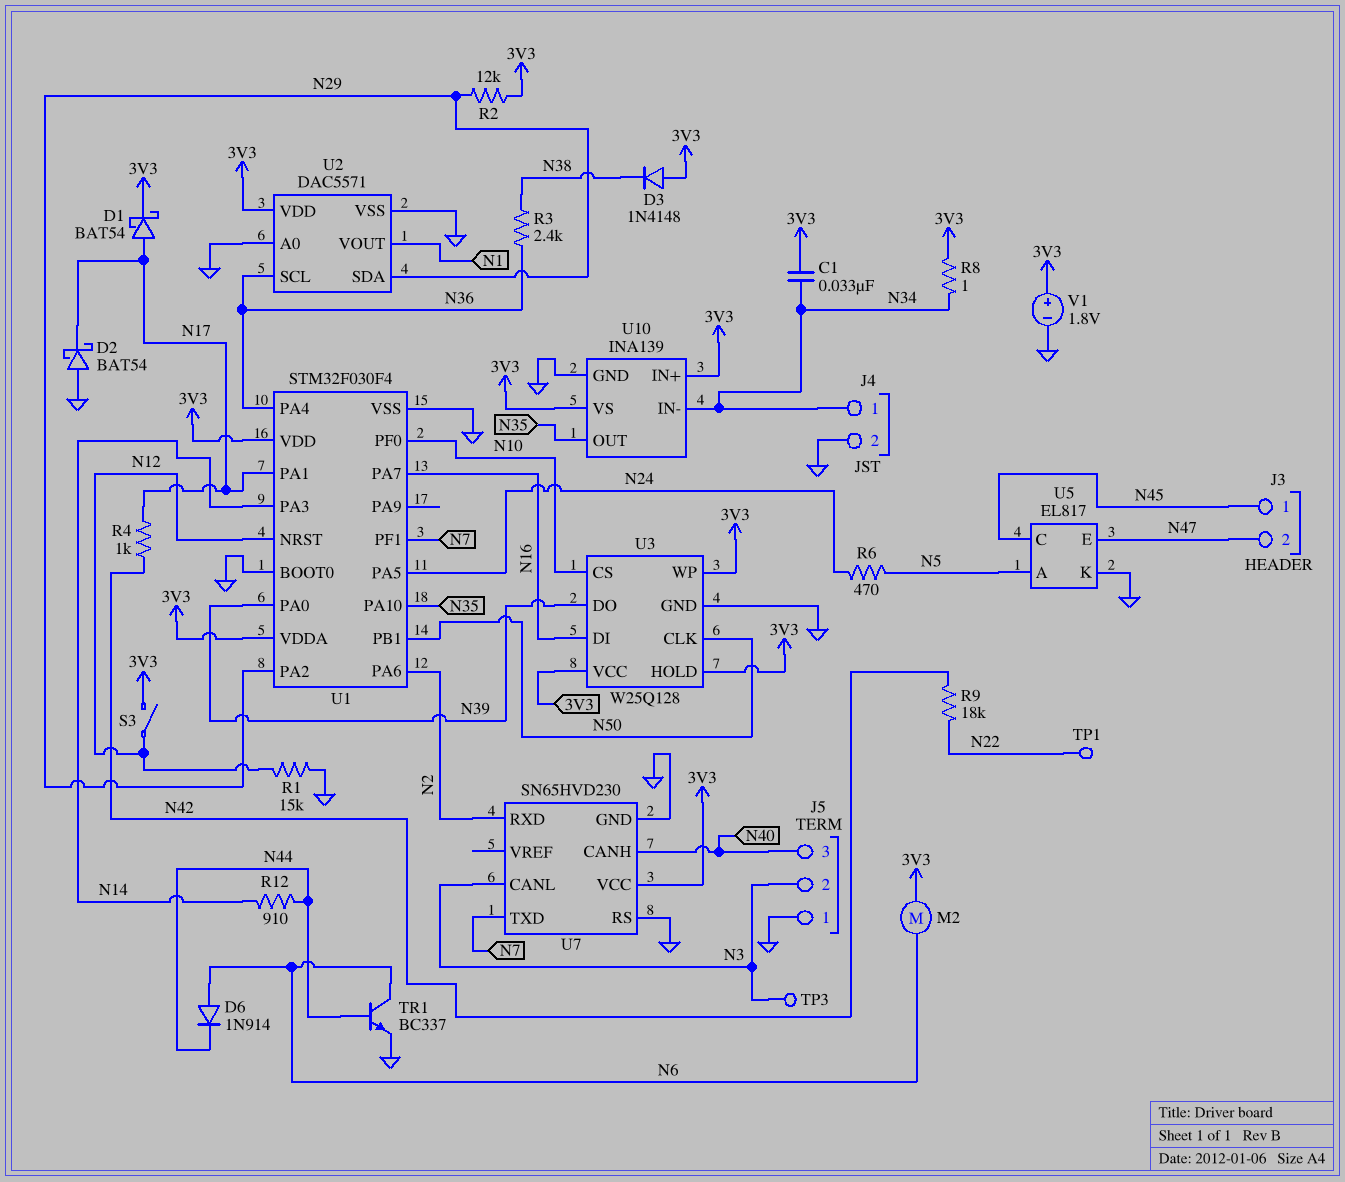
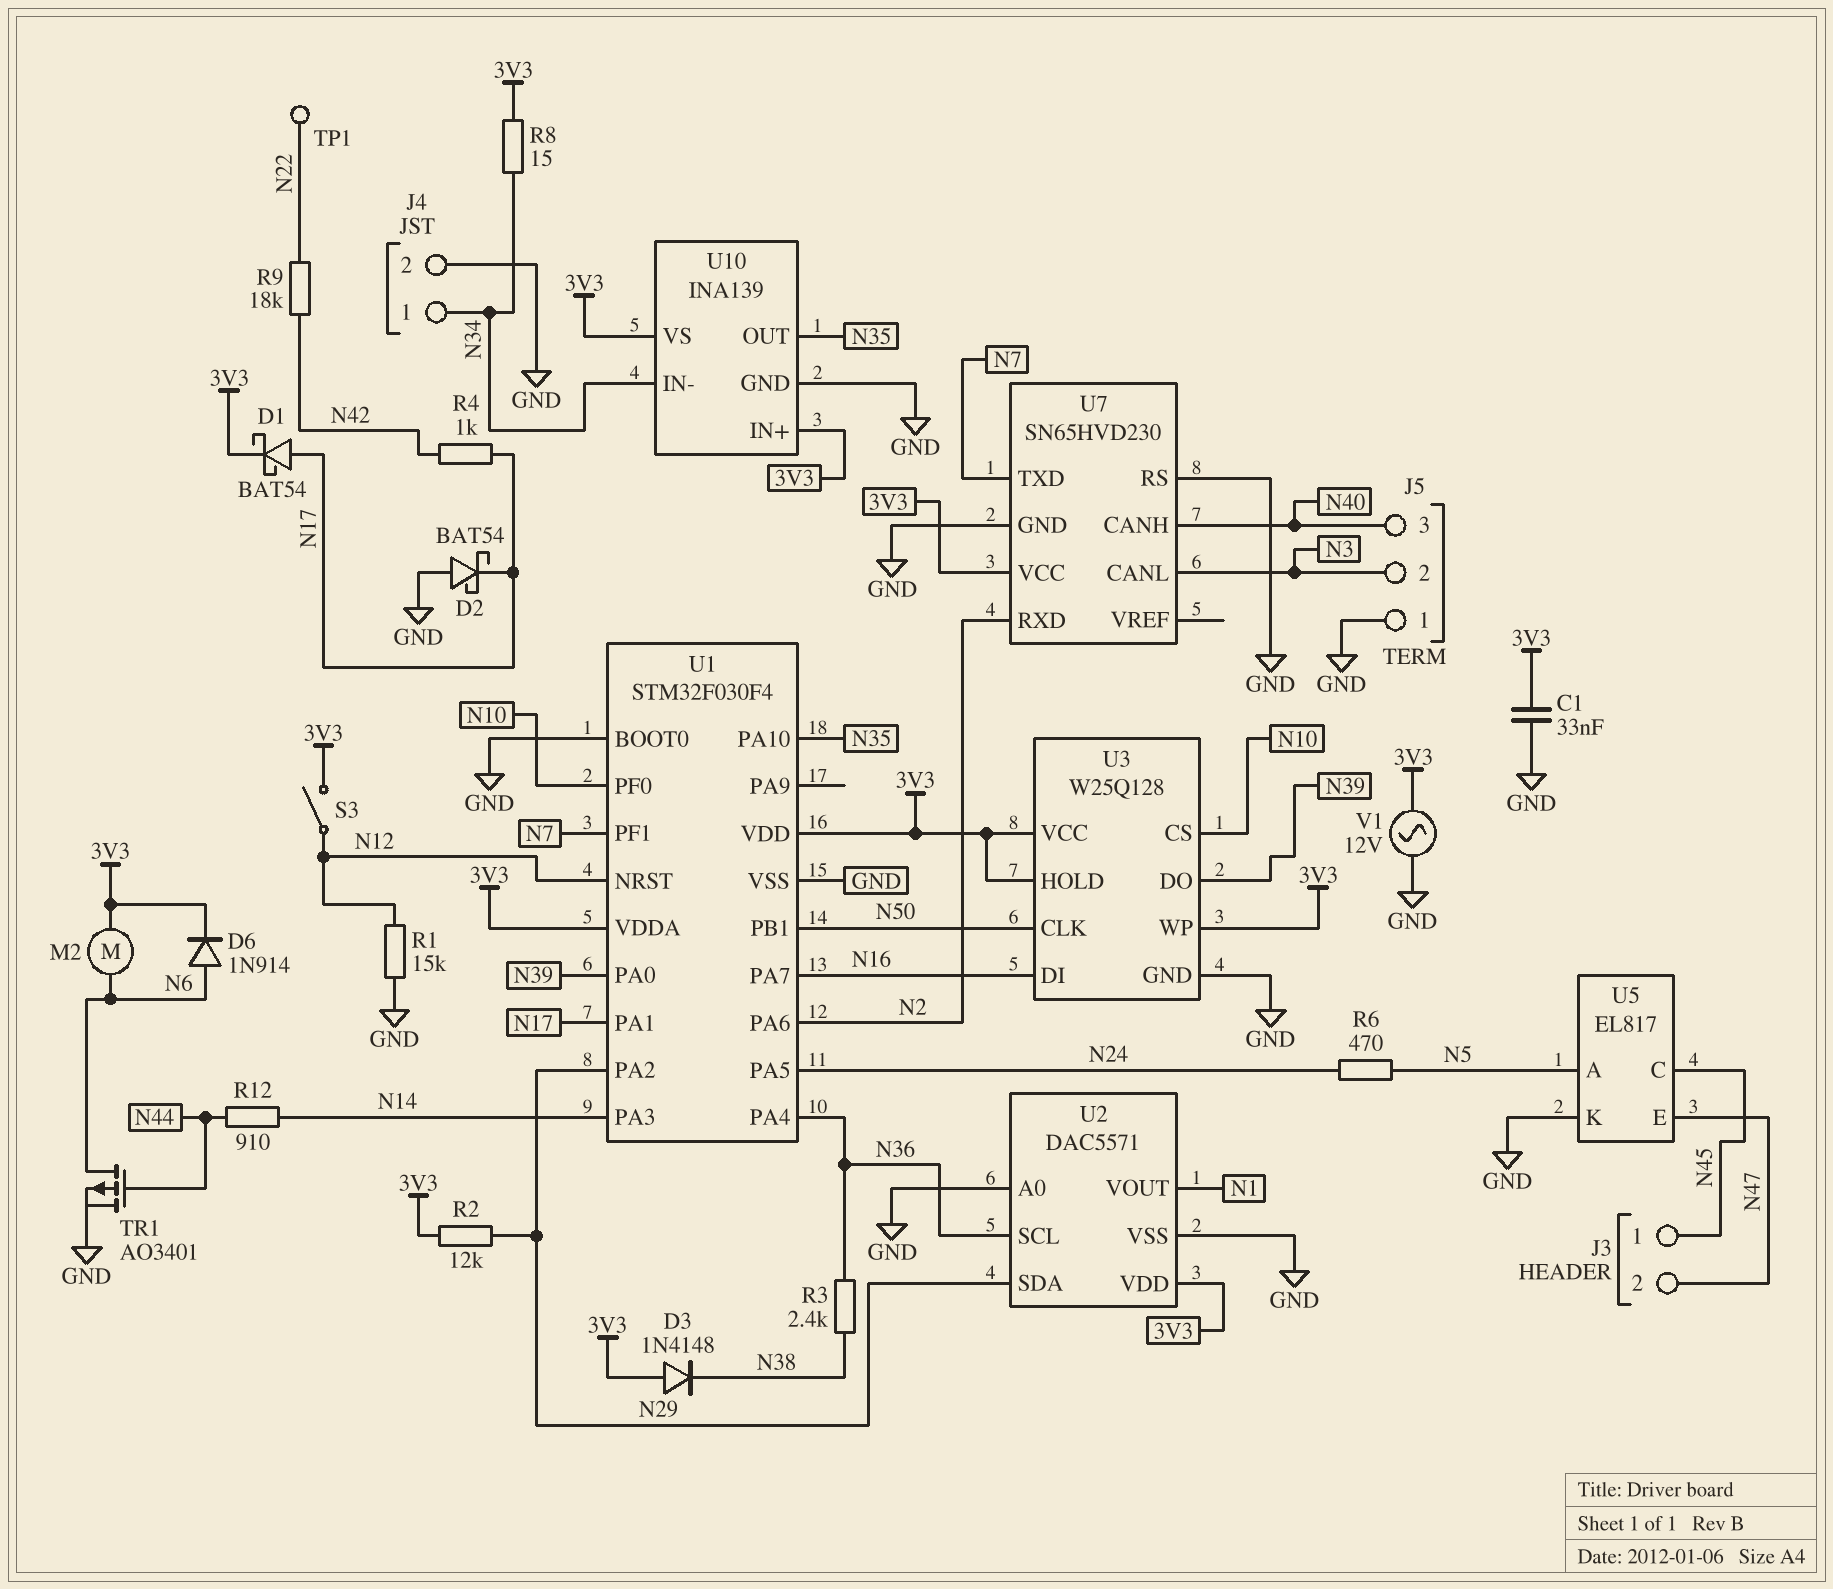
C1: 33nF (3V3, N34) -> 33nF (3V3, GND)
D6: diode 1N914 (A N6, K N44) -> diode 1N914 (A N6, K 3V3)
R8: 1 (3V3, N34) -> 15 (3V3, N34)
TP3: test point (N3) -> none
TR1: NPN BC337 (B N44, C N6, E GND) -> PMOS AO3401 (G N44, D N6, S GND)
V1: 1.8V (plus 3V3, minus GND) -> AC 12V (3V3, GND)

